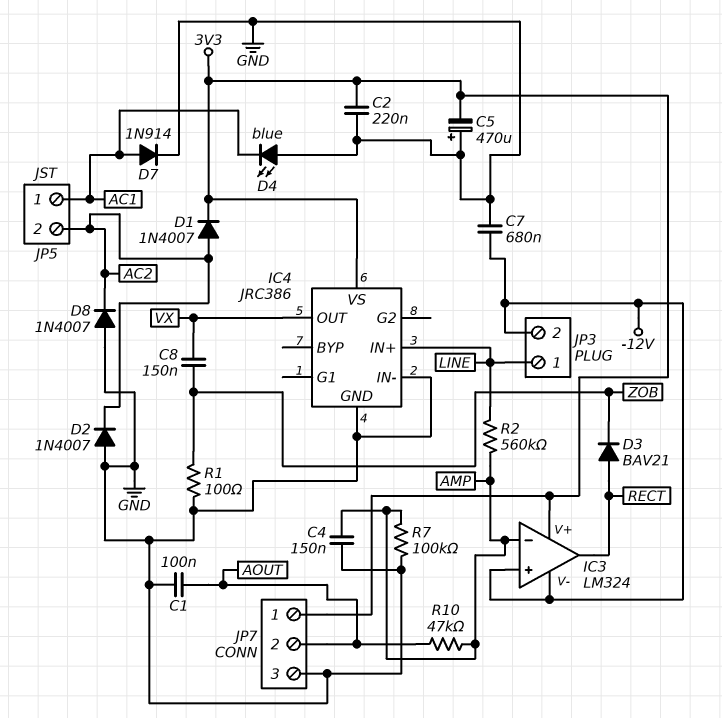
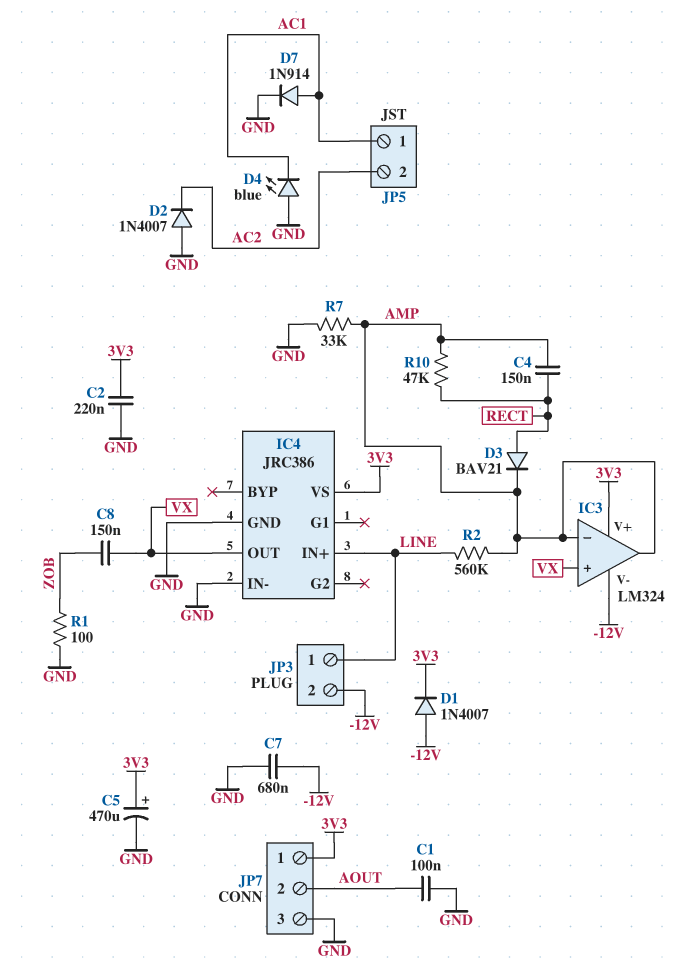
C4: 150nF (AMP, GND) -> 150nF (AMP, RECT)
C5: 470uF (plus GND, minus 3V3) -> 470uF (plus 3V3, minus GND)
D1: diode 1N4007 (A AC2, K 3V3) -> diode 1N4007 (A -12V, K 3V3)
D3: diode BAV21 (A RECT, K ZOB) -> diode BAV21 (A RECT, K AMP)
D8: diode 1N4007 (A GND, K AC2) -> none
IC3 pin in+: -12V -> VX
IC3 pin out: RECT -> AMP
R7: 100k (AMP, GND) -> 33k (AMP, GND)
R10: 47k (AMP, AOUT) -> 47k (AMP, RECT)

